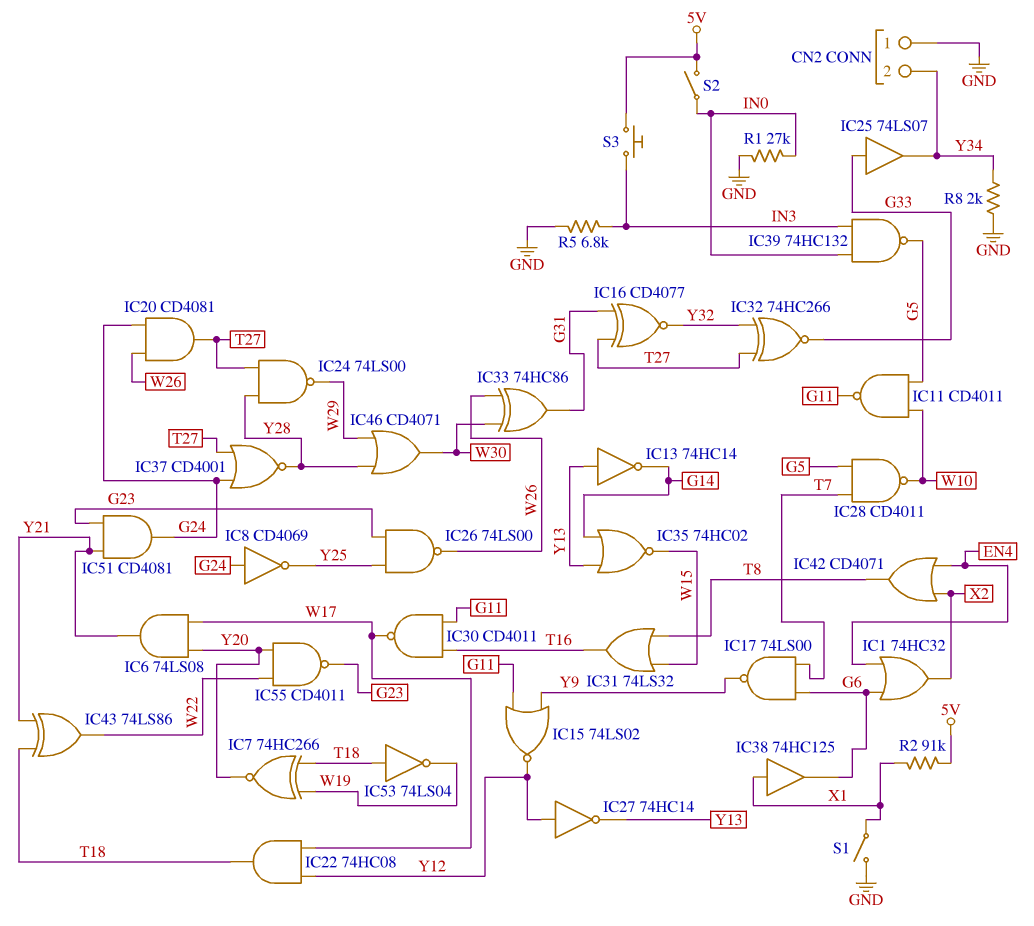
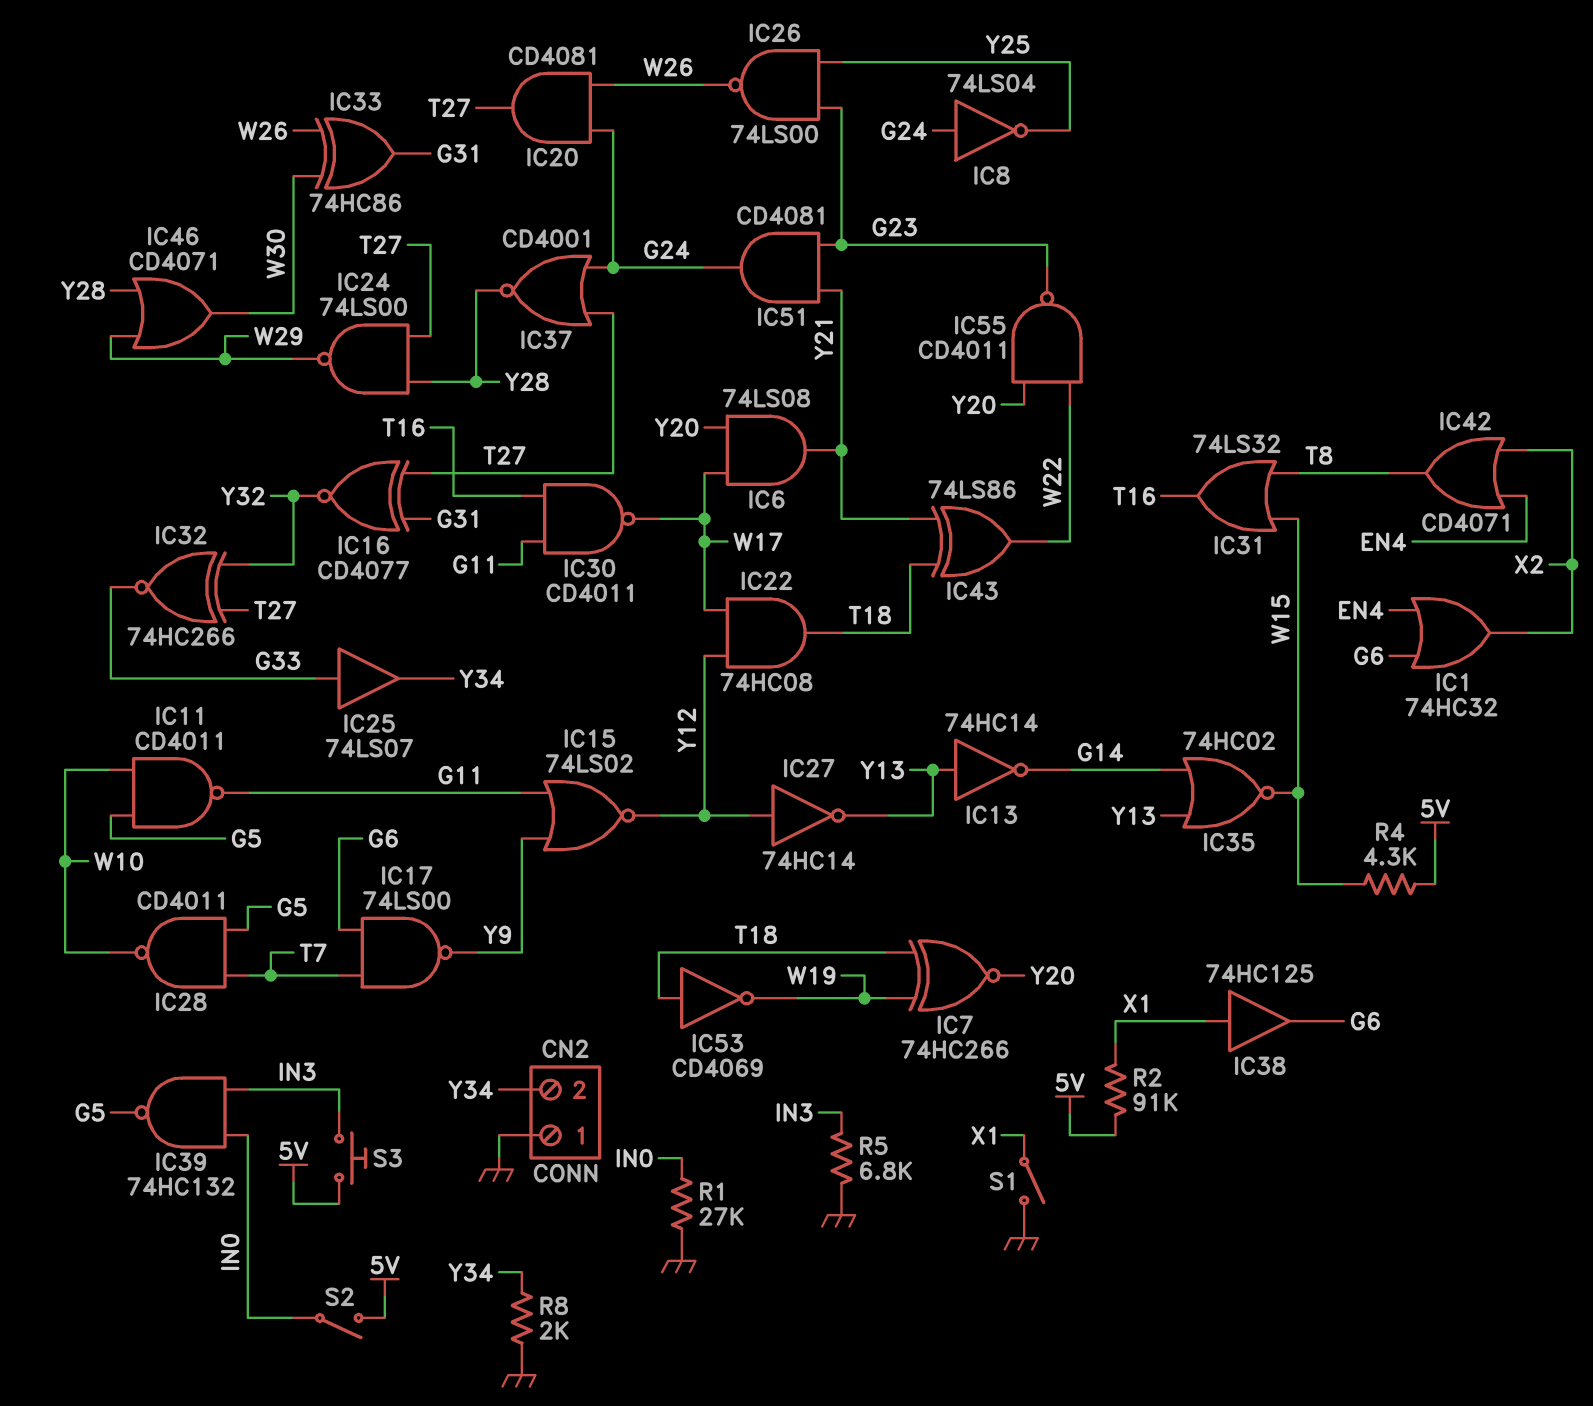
IC8: NOT CD4069 (in G24, out Y25) -> NOT 74LS04 (in G24, out Y25)
IC53: NOT 74LS04 (in T18, out W19) -> NOT CD4069 (in T18, out W19)
R4: none -> 4.3k (5V, W15)

